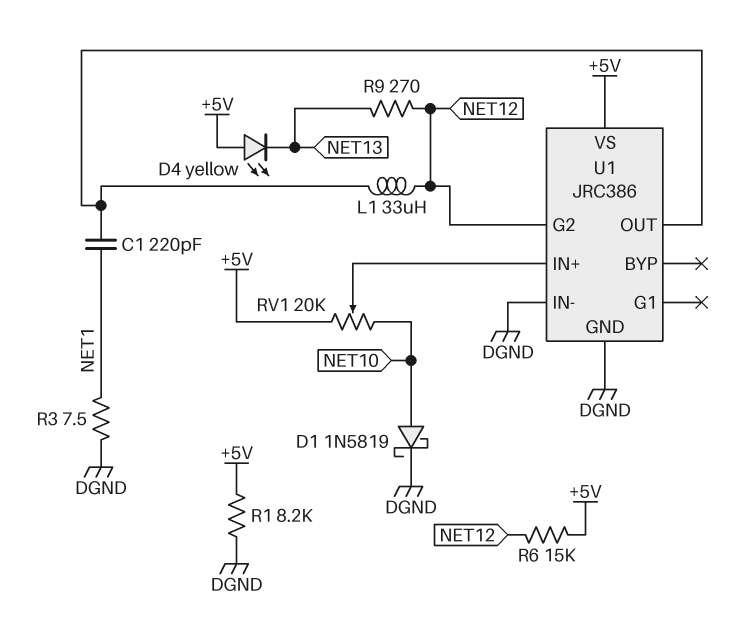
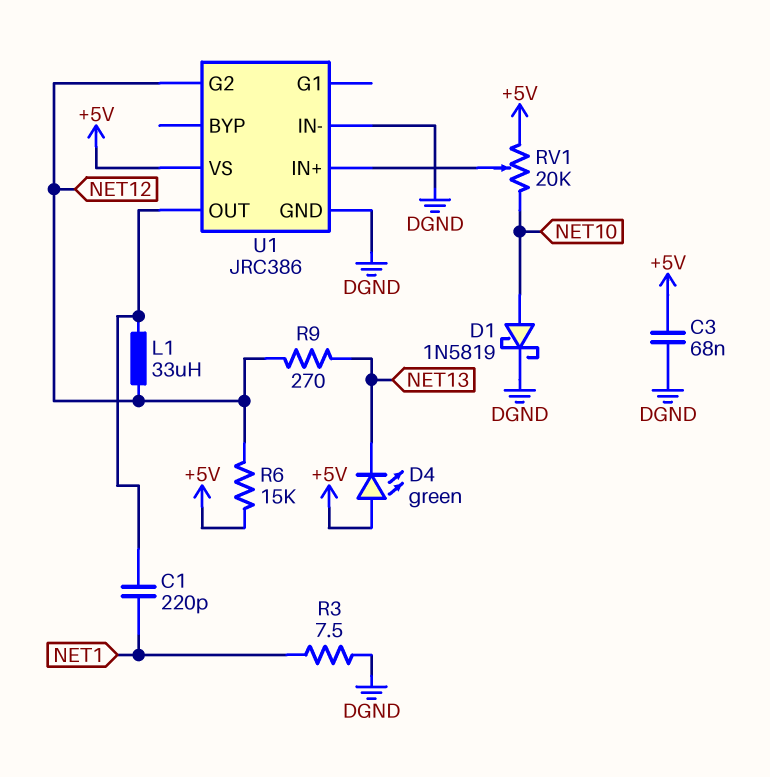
C3: none -> 68nF (+5V, DGND)
D4: LED yellow (A +5V, K NET13) -> LED green (A +5V, K NET13)
R1: 8.2k (+5V, DGND) -> none

